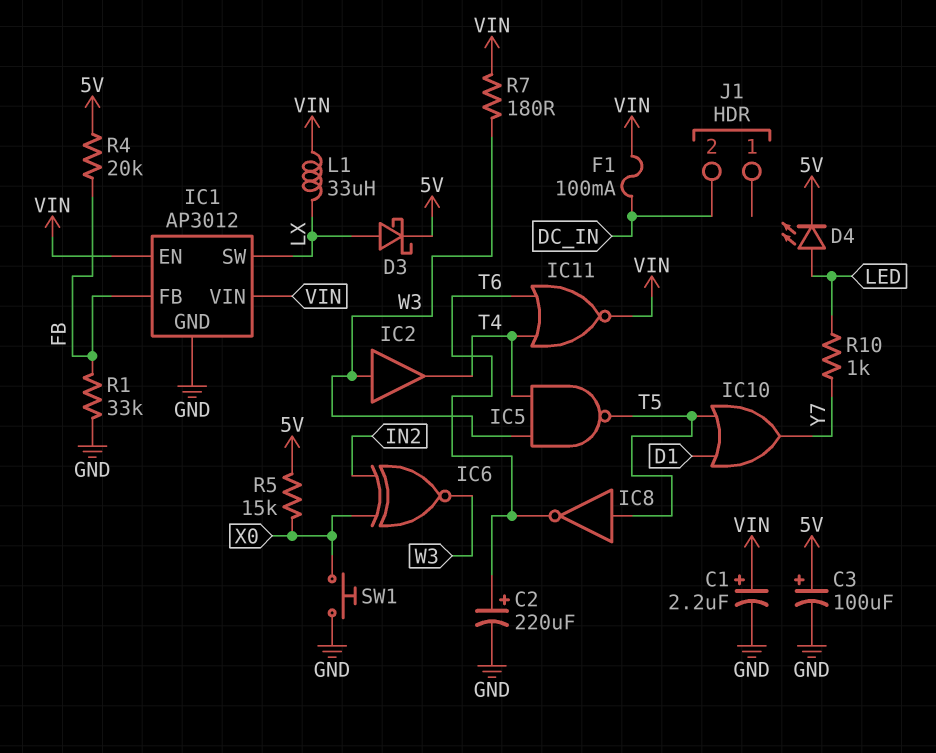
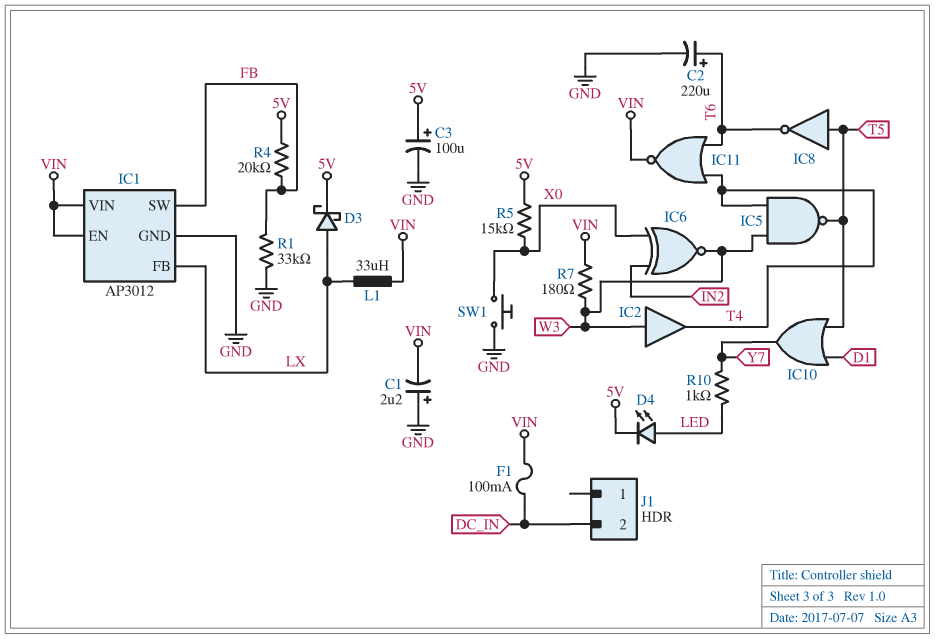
C1: 2.2uF (plus VIN, minus GND) -> 2.2uF (plus GND, minus VIN)
IC1 pin FB: FB -> LX
IC1 pin SW: LX -> FB

